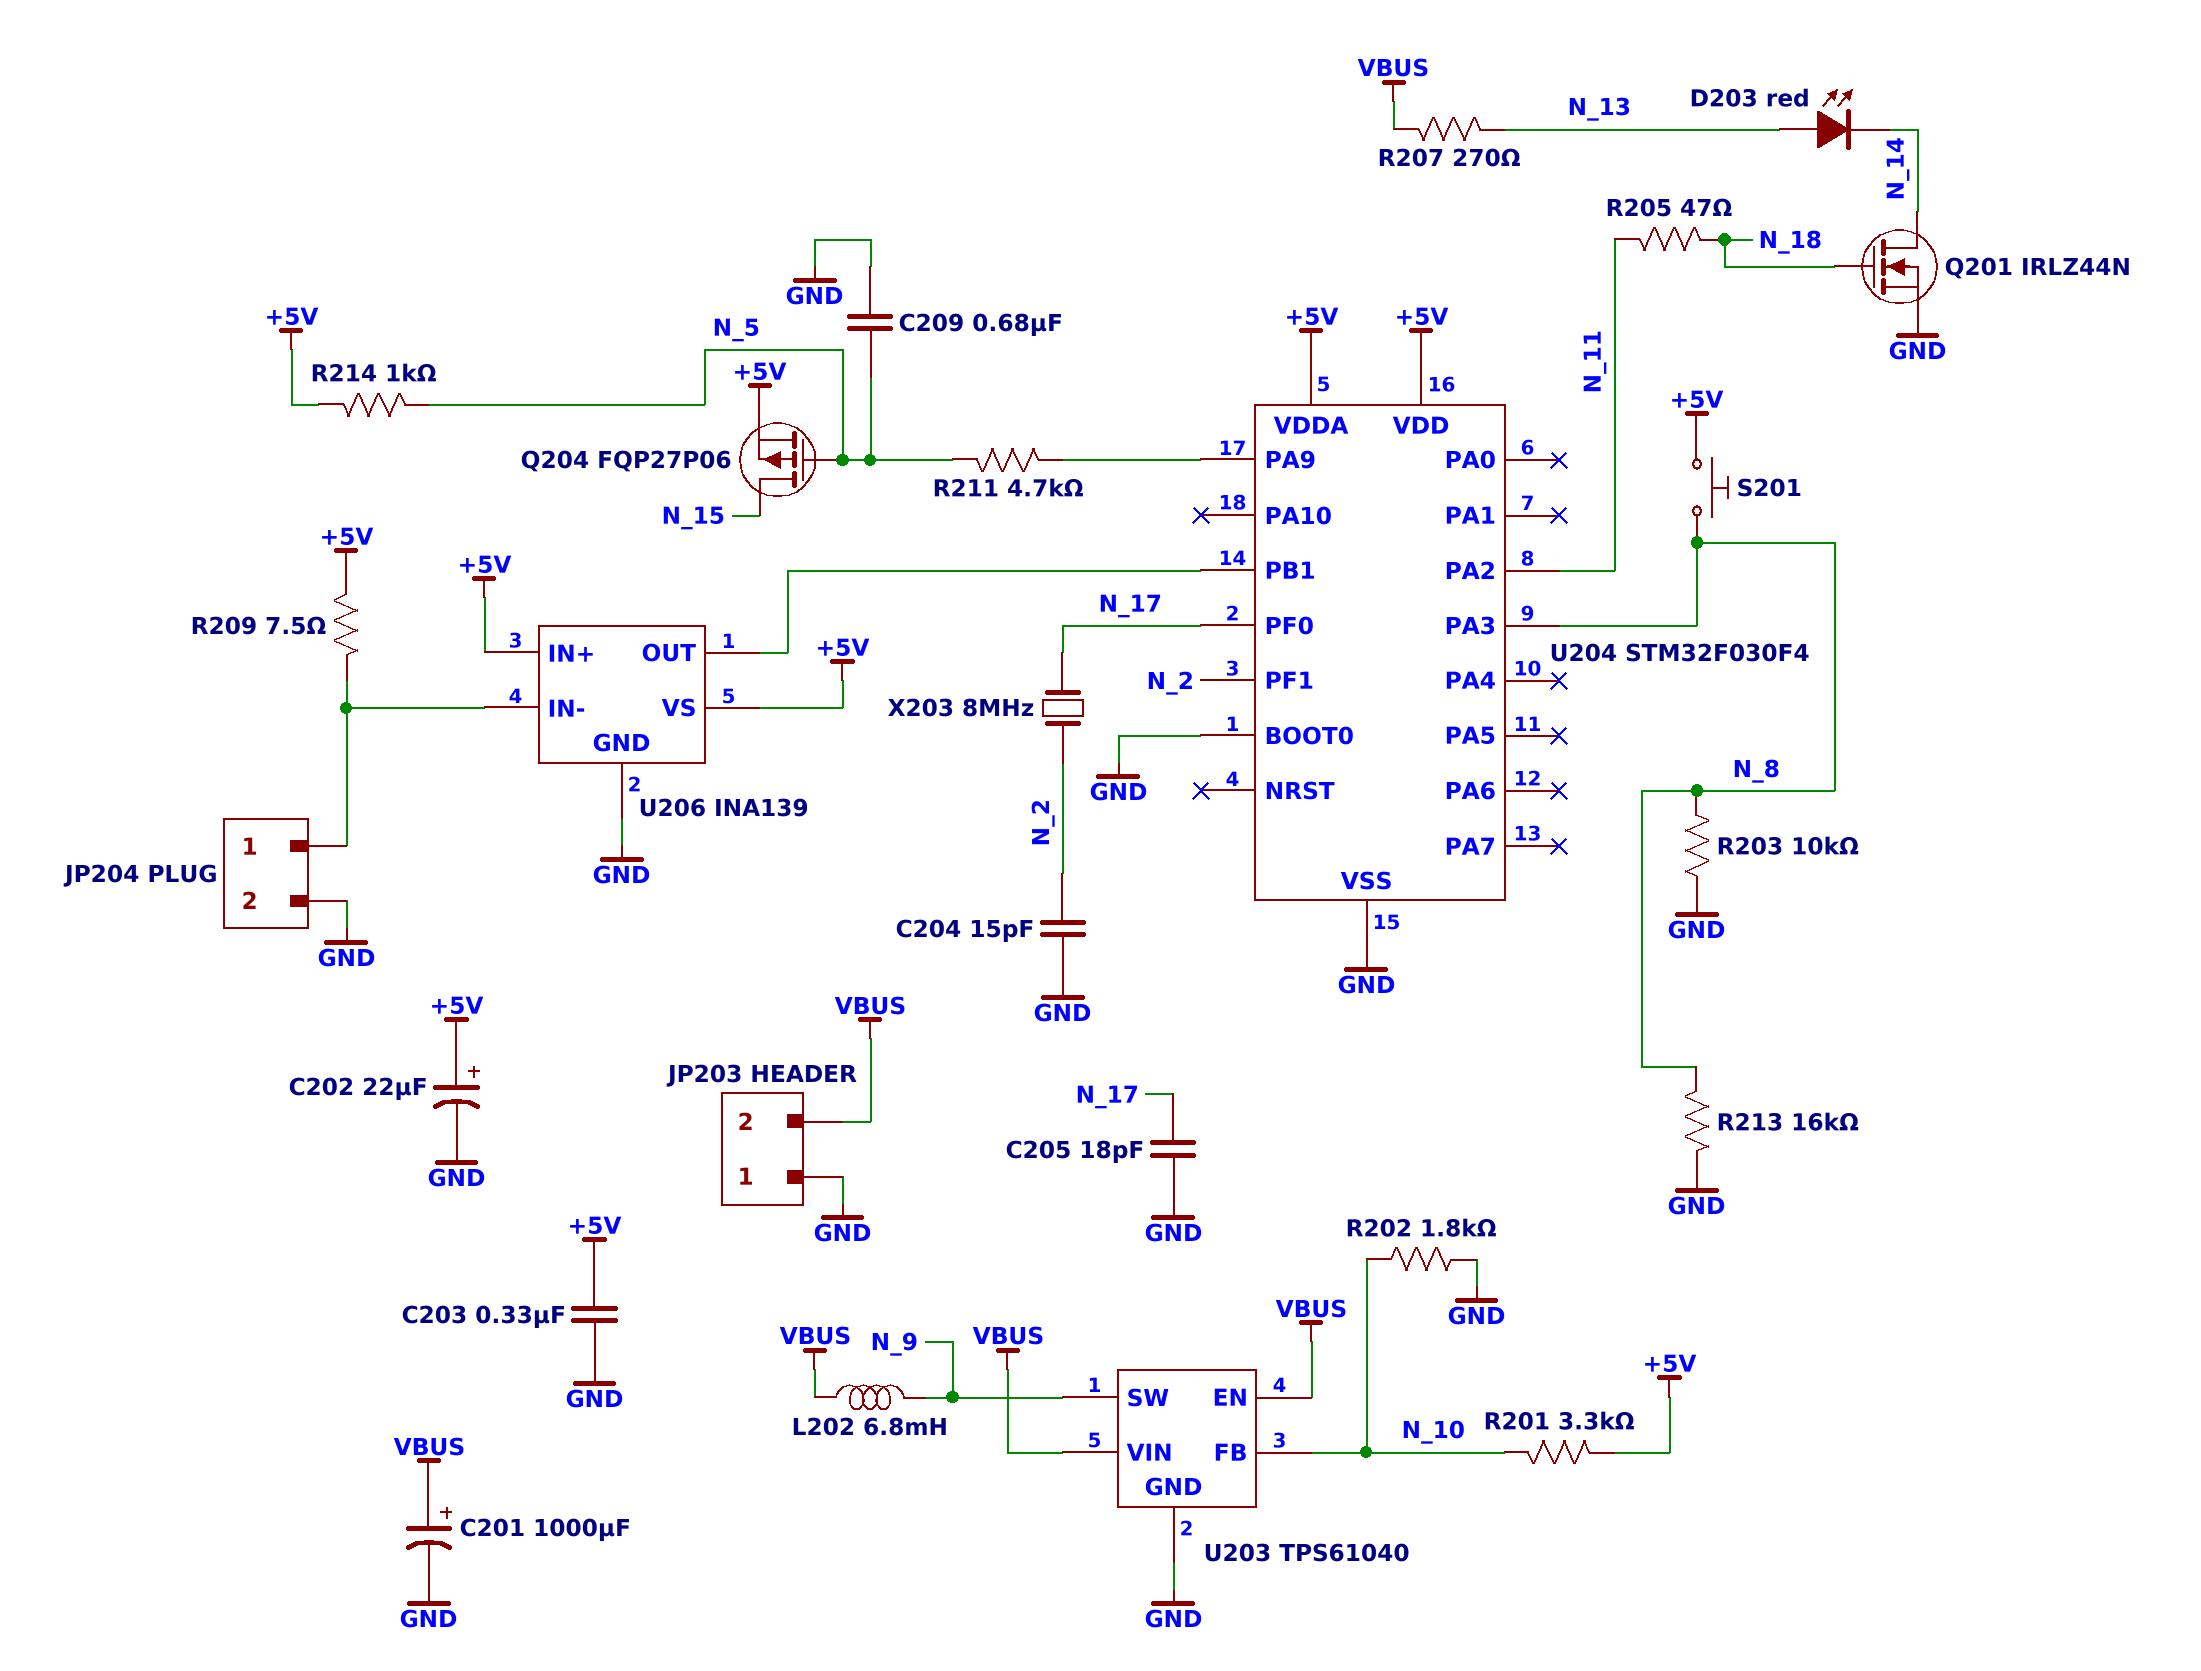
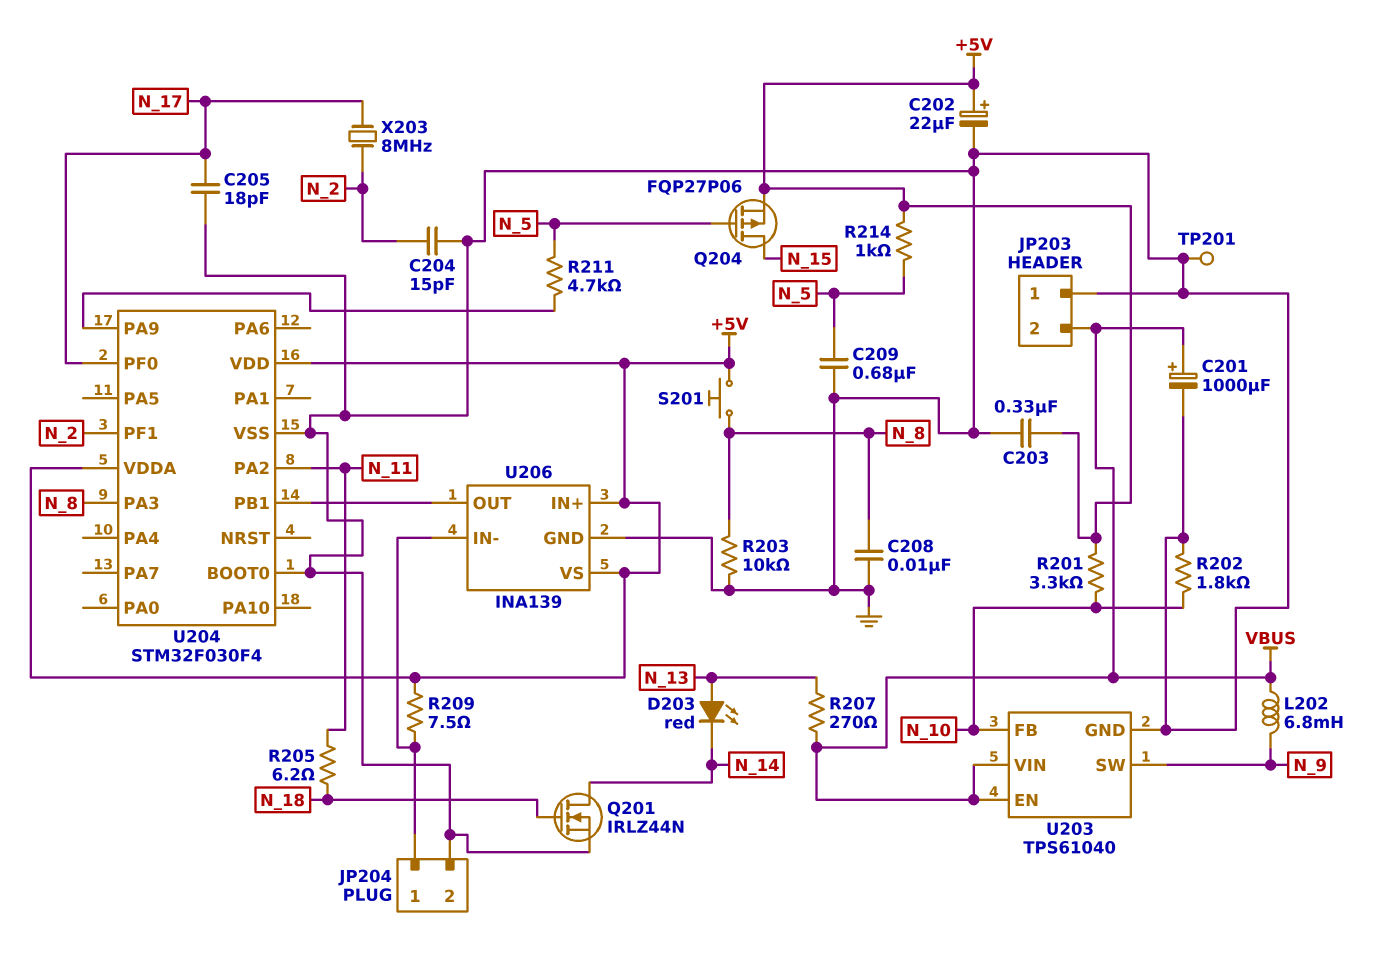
C208: none -> 10nF (GND, N_8)
R205: 47 (N_11, N_18) -> 6.2 (N_11, N_18)
R213: 16k (GND, N_8) -> none
TP201: none -> test point (GND)

